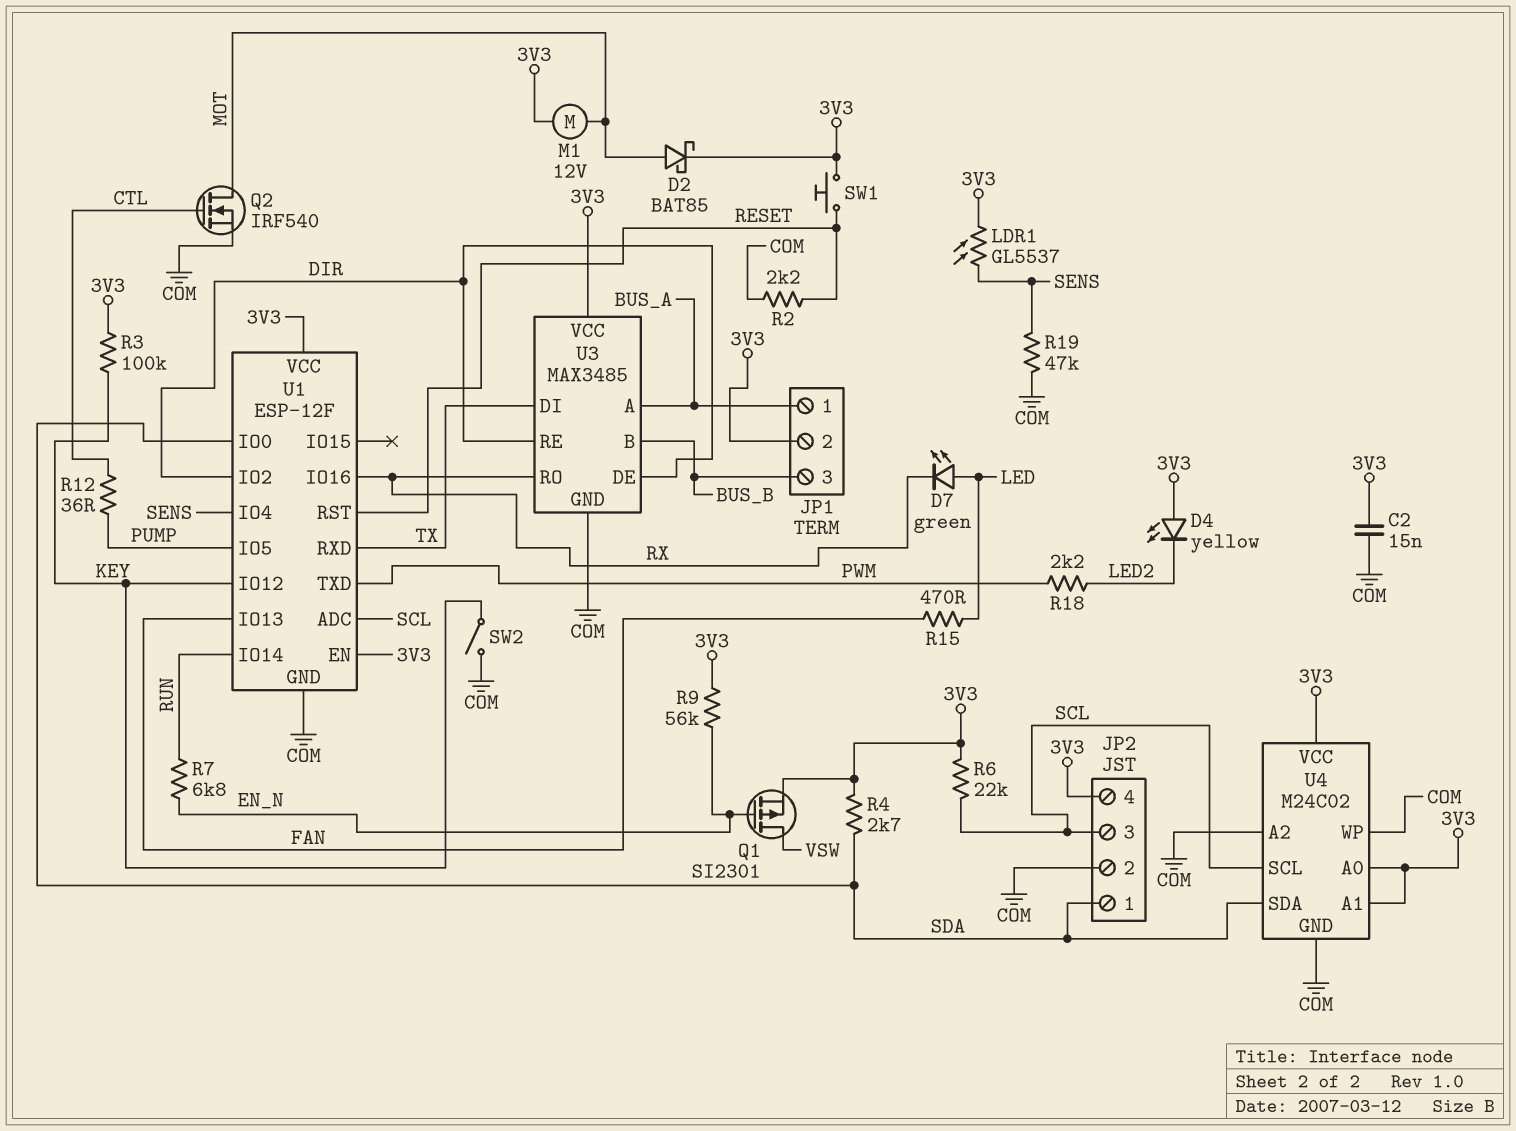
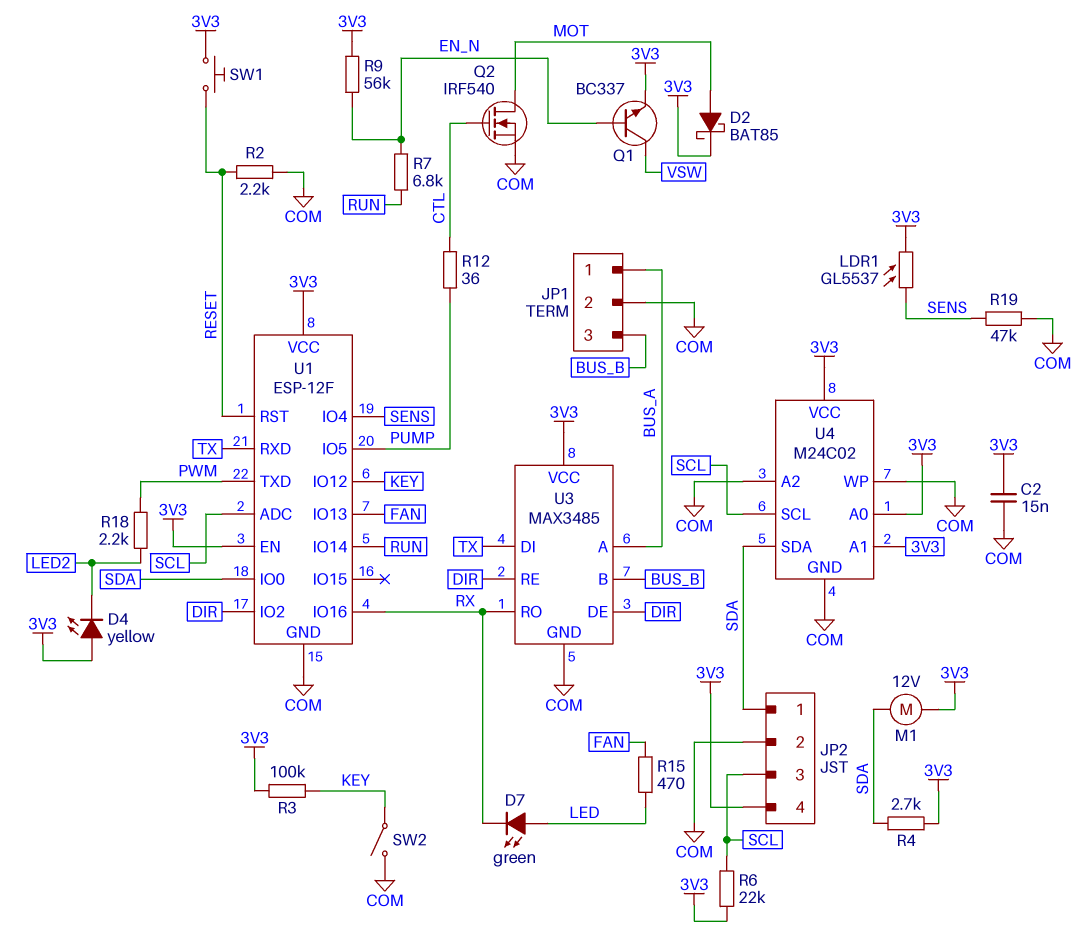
JP1 pin 2: 3V3 -> COM
M1: motor 12V (3V3, MOT) -> motor 12V (3V3, SDA)
Q1: PMOS SI2301 (G EN_N, D VSW, S 3V3) -> NPN BC337 (B EN_N, C VSW, E 3V3)

